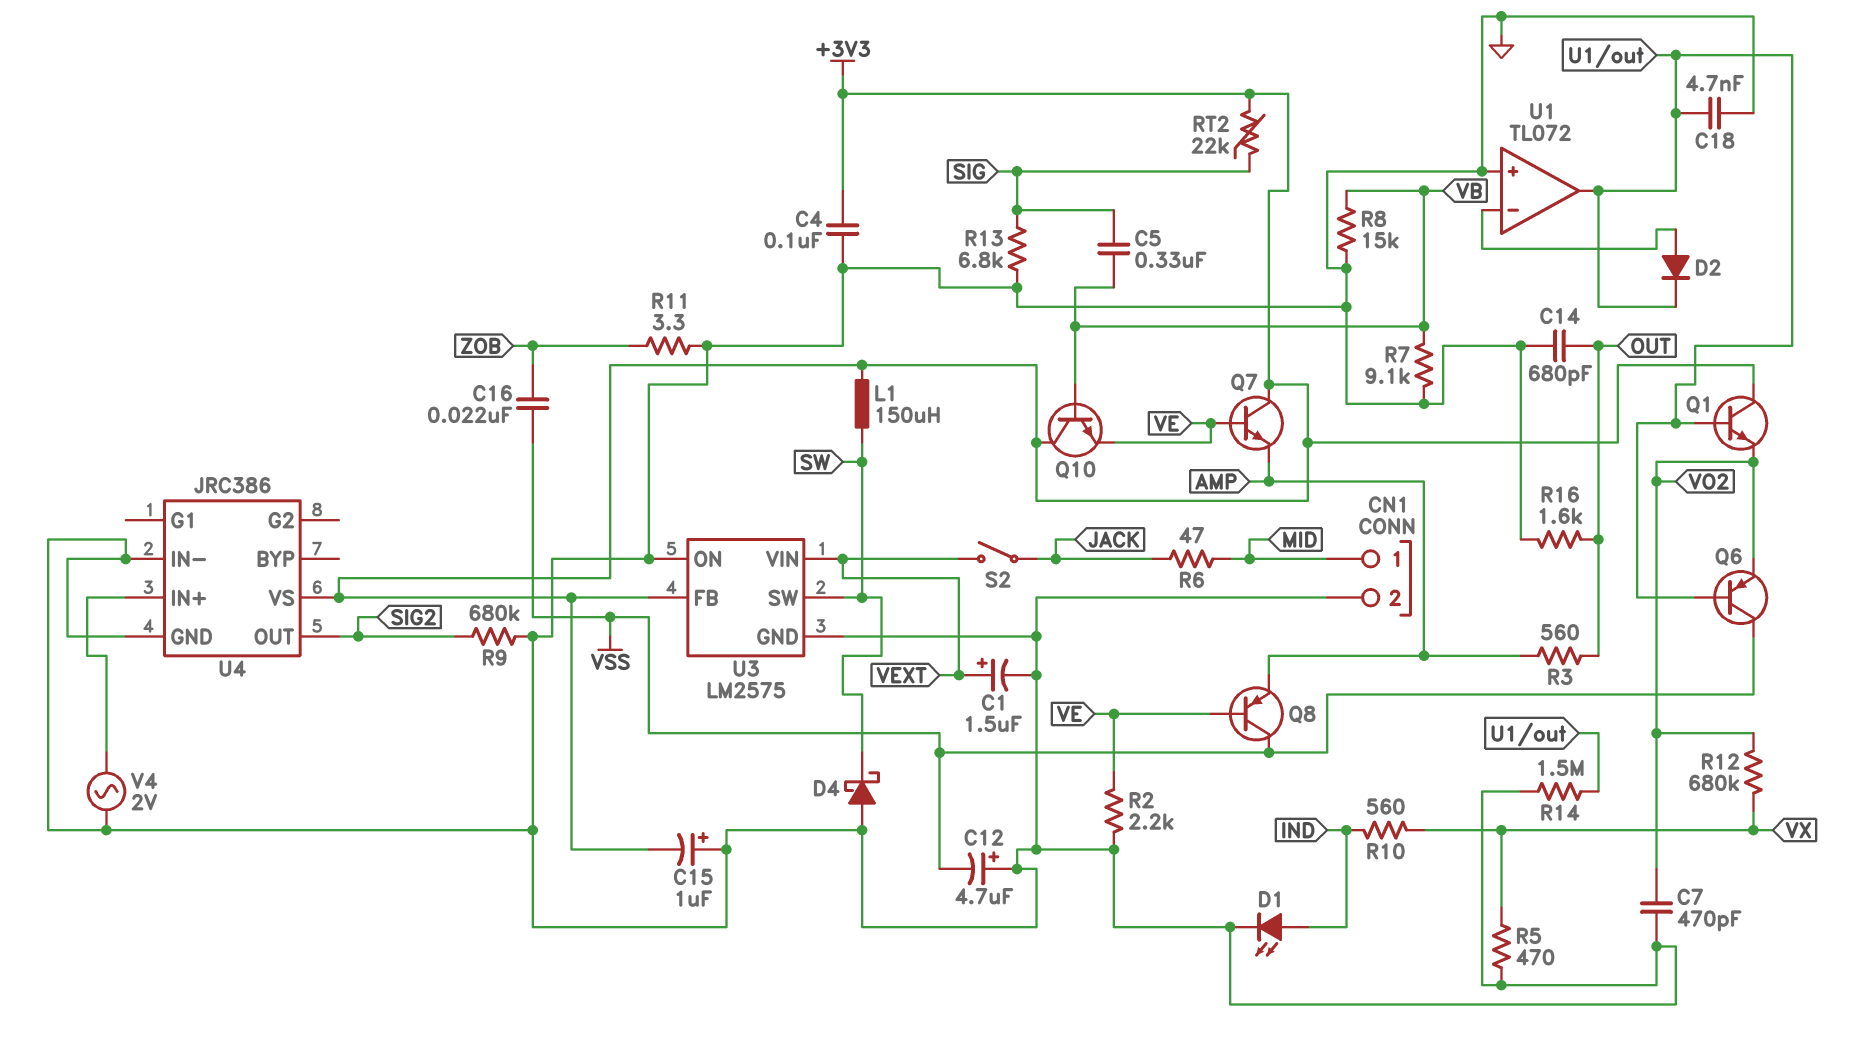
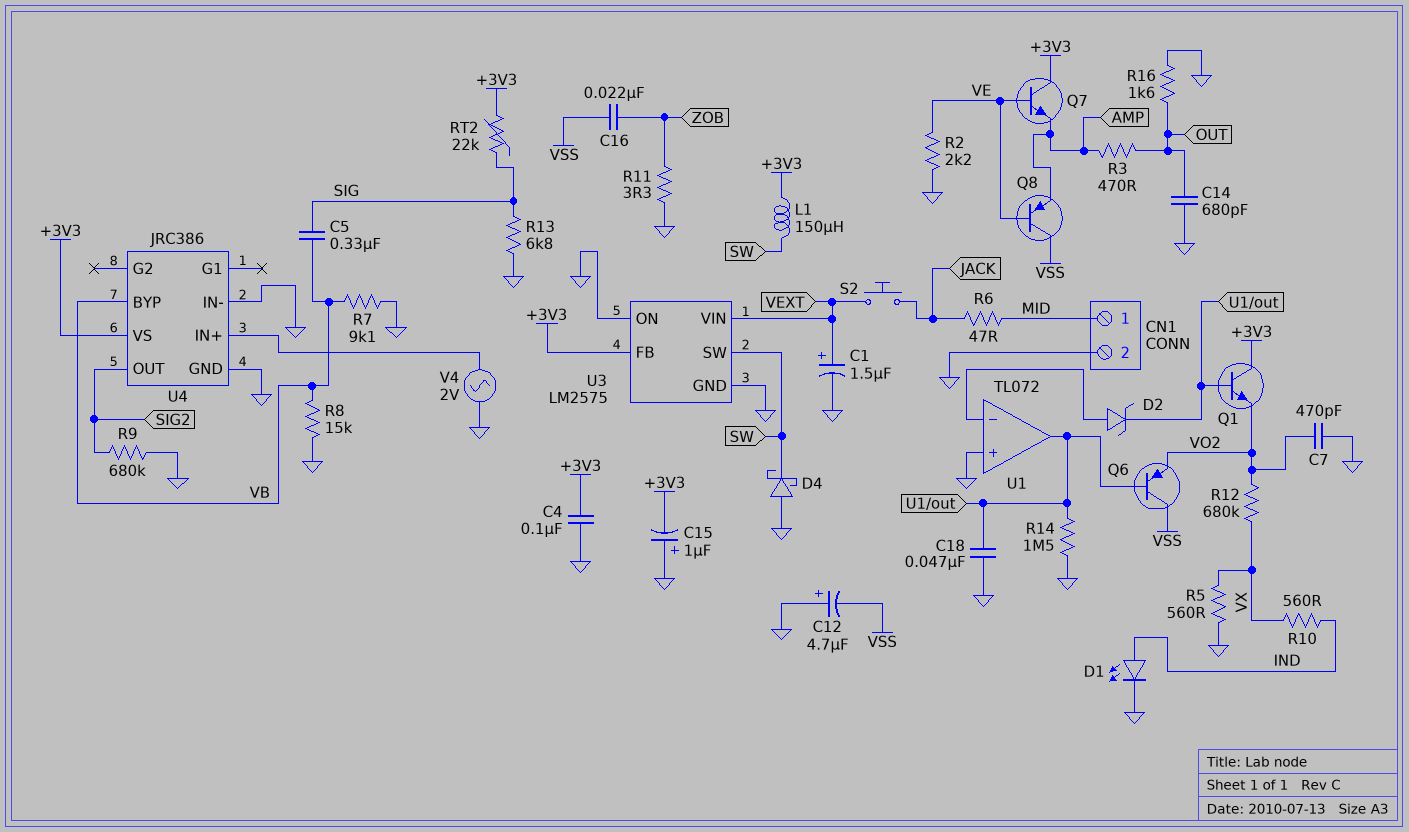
C18: 4.7nF (GND, U1/out) -> 47nF (GND, U1/out)
D2: diode (A U1/in-, K U1/out) -> zener (A U1/in-, K U1/out)
Q10: NPN (B VB, C +3V3, E VE) -> none
R3: 560 (AMP, OUT) -> 470 (AMP, OUT)
R5: 470 (GND, VX) -> 560 (GND, VX)
S2: switch (JACK, VEXT) -> button (JACK, VEXT)
U4 pin BYP: none -> VB

